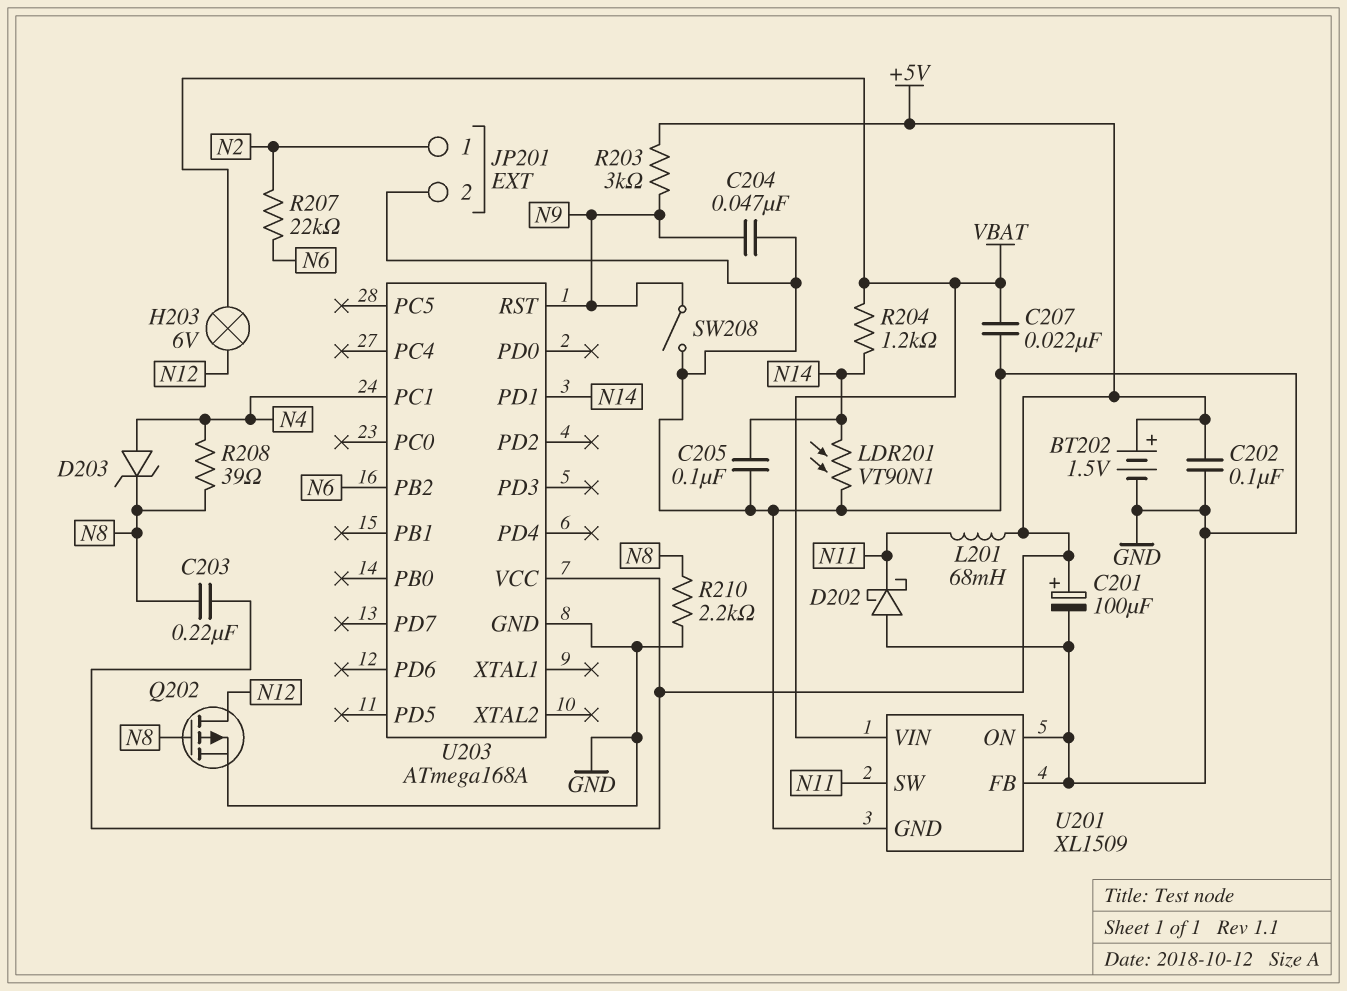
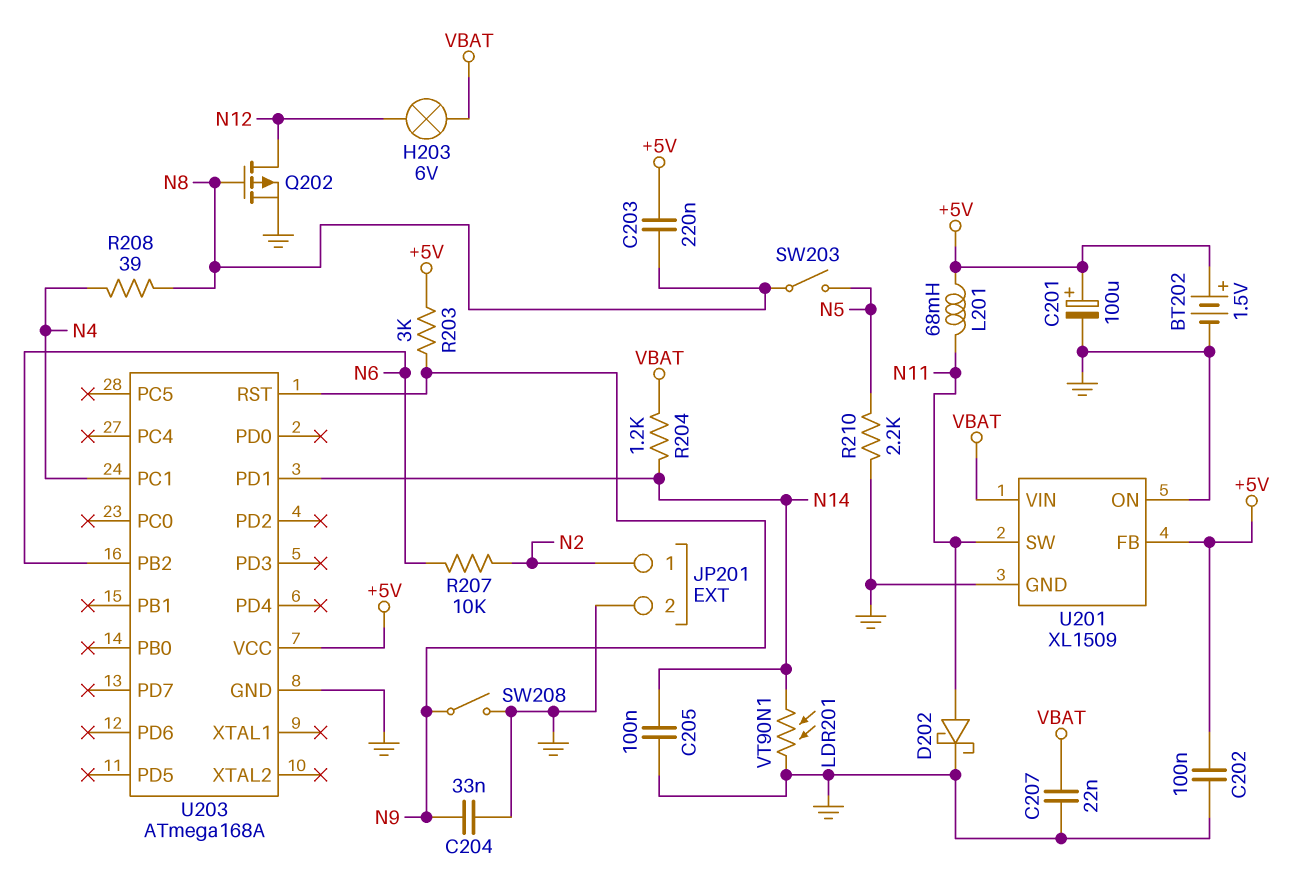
C204: 47nF (GND, N9) -> 33nF (GND, N9)
D202: schottky (A GND, K N11) -> schottky (A N11, K GND)
D203: zener (A N4, K N8) -> none
R207: 22k (N2, N6) -> 10k (N2, N6)
R210: 2.2k (GND, N8) -> 2.2k (GND, N5)
SW203: none -> switch (N5, N8)
U201 pin FB: GND -> +5V

